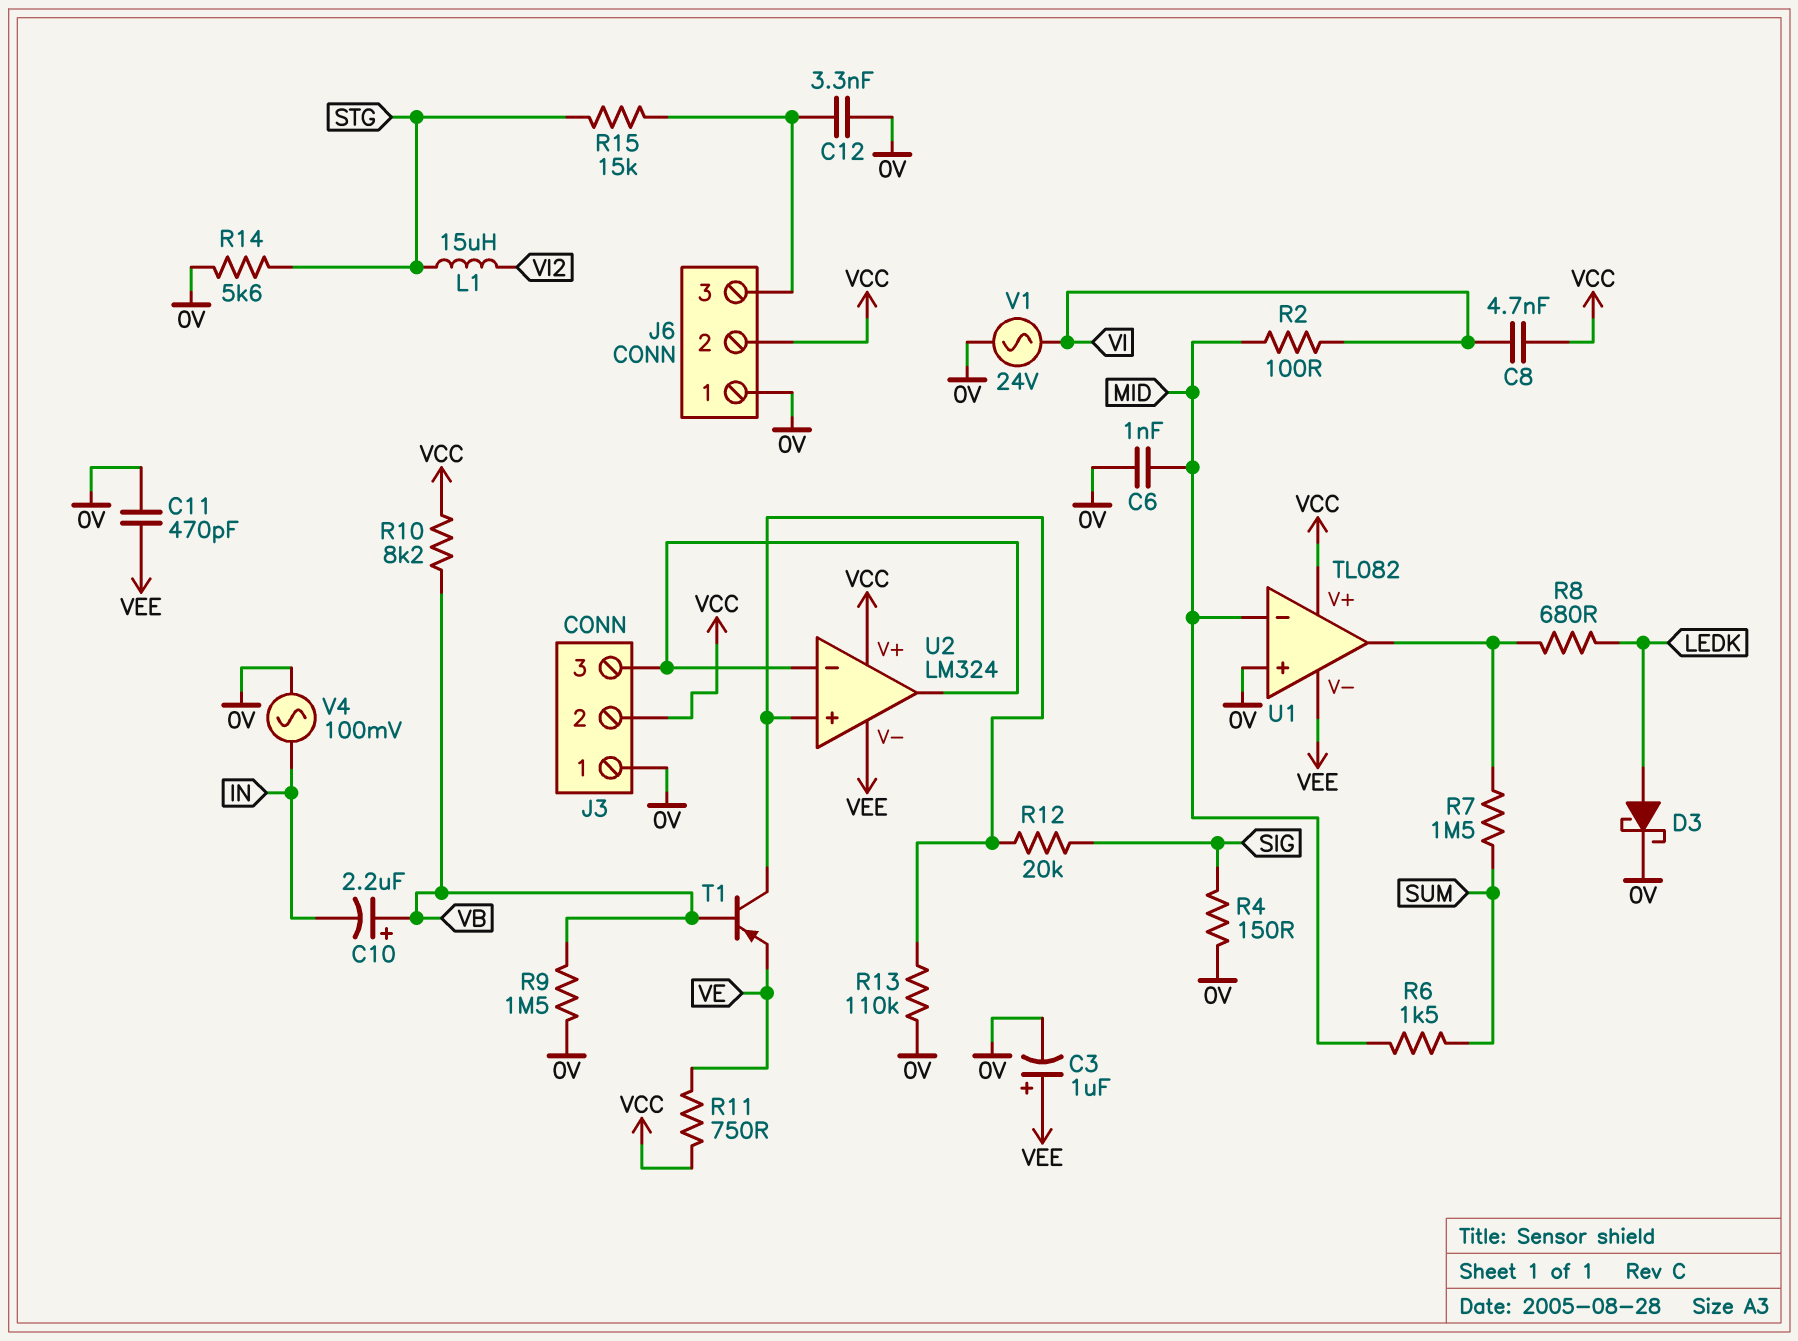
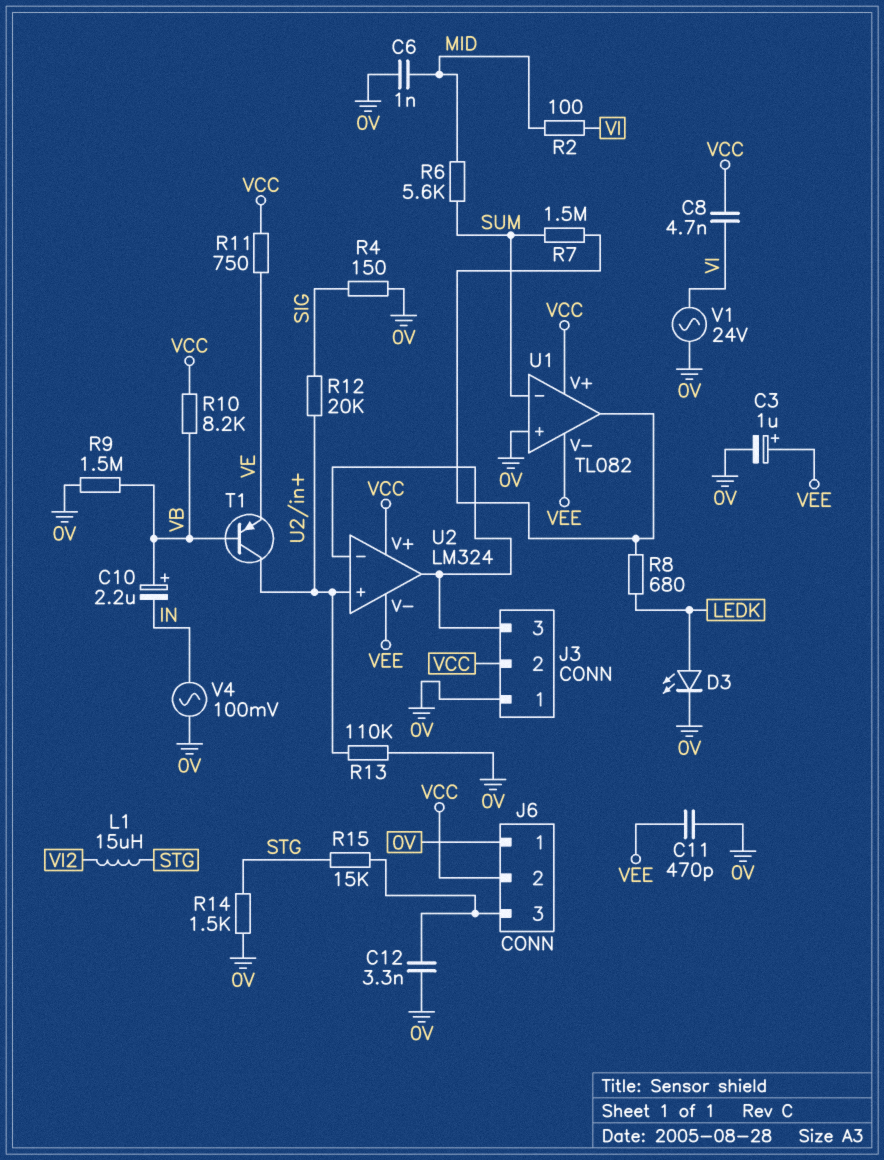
D3: schottky (A LEDK, K 0V) -> LED (A LEDK, K 0V)
R6: 1.5k (MID, SUM) -> 5.6k (MID, SUM)
R14: 5.6k (0V, STG) -> 1.5k (0V, STG)
U1 pin in-: MID -> SUM

